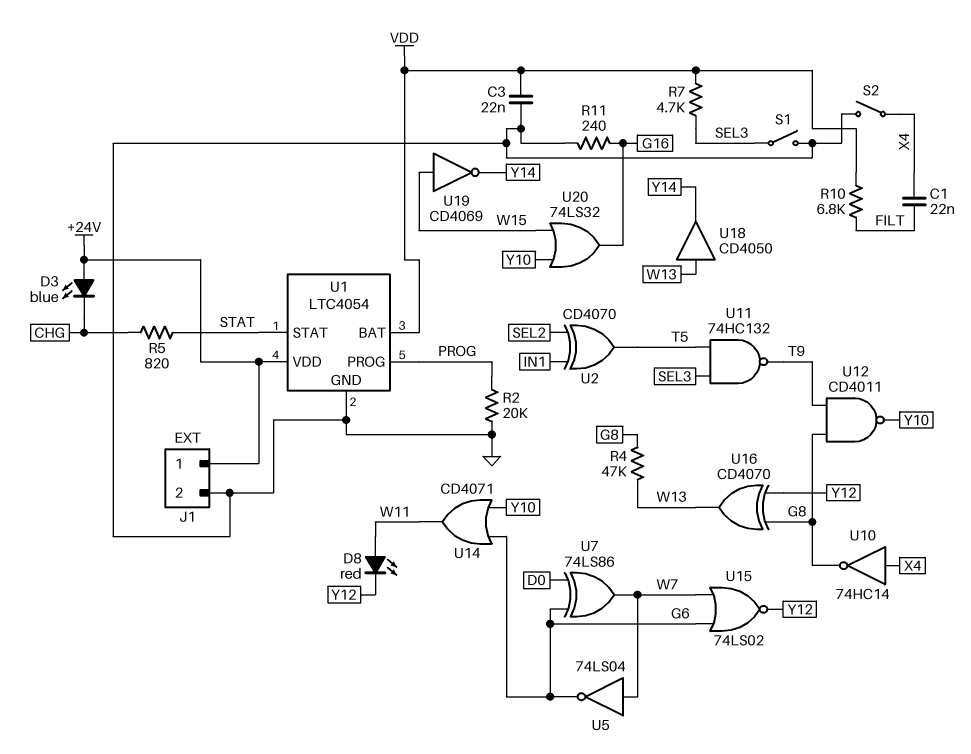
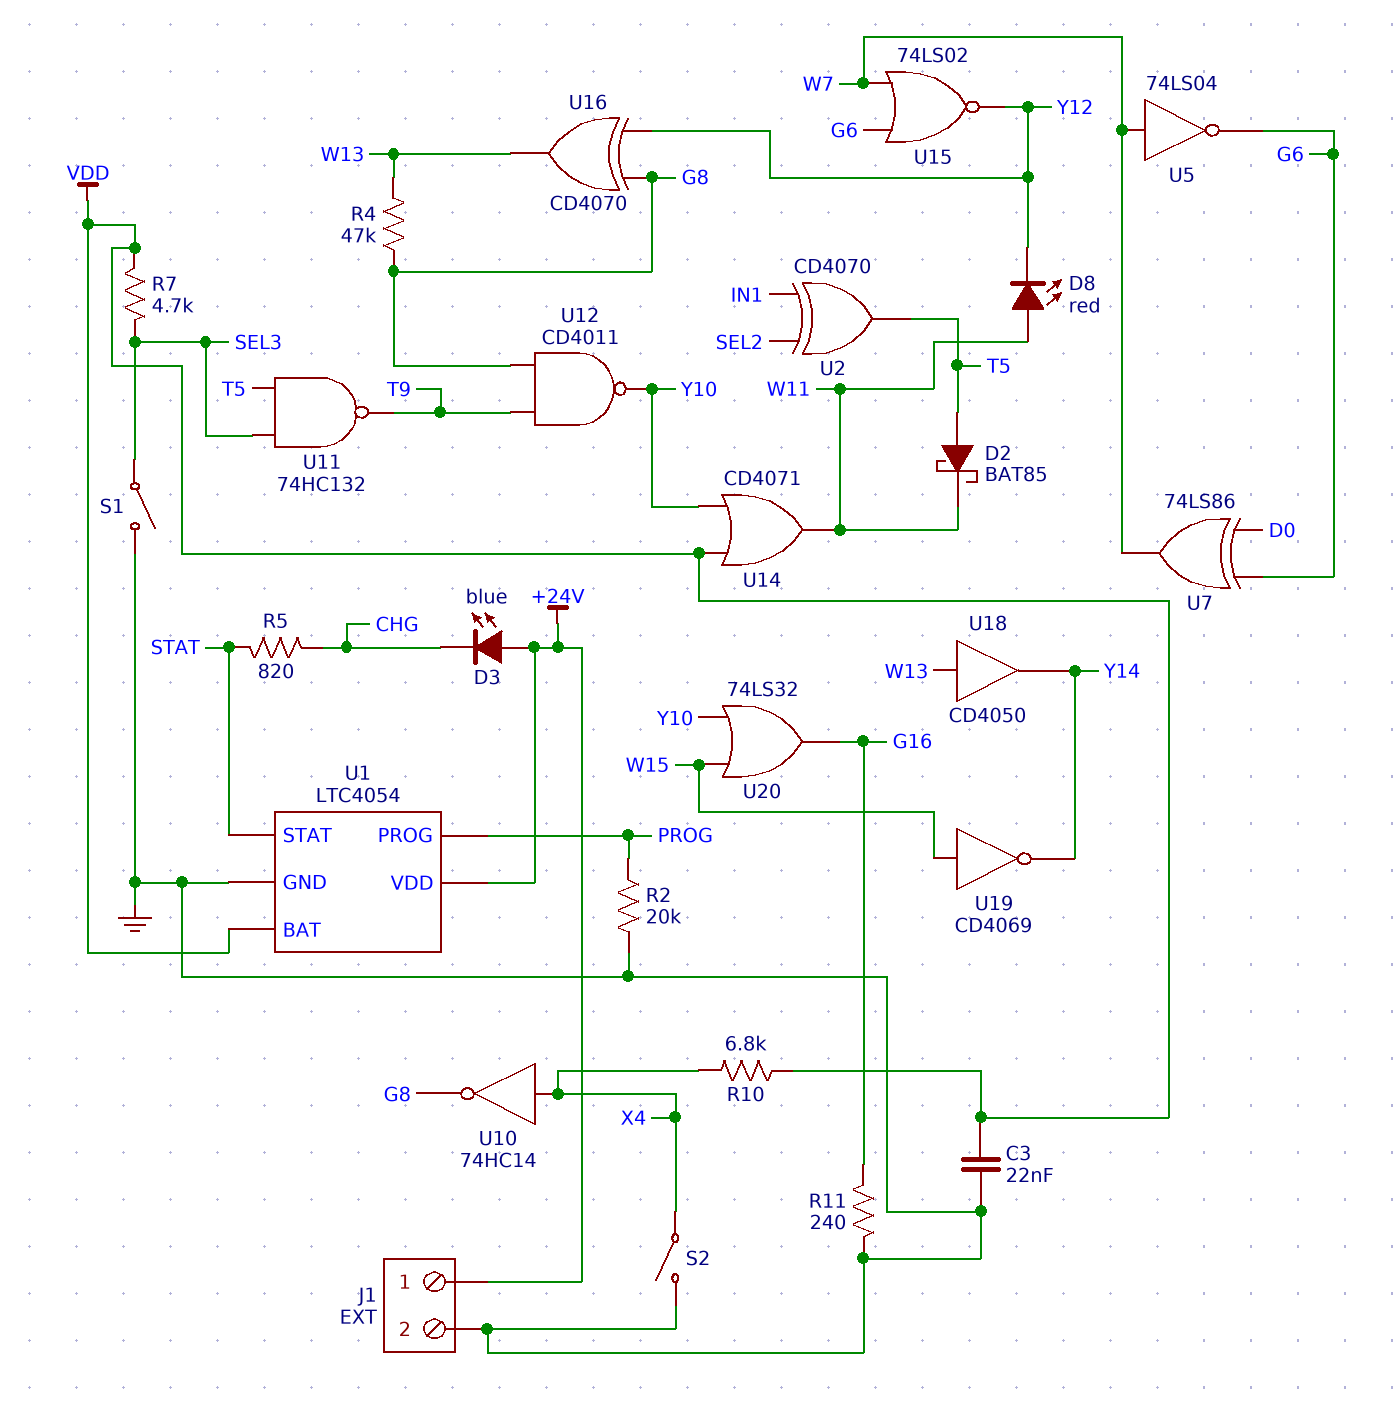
C1: 22nF (FILT, X4) -> none
D2: none -> schottky BAT85 (A T5, K W11)
R10: 6.8k (FILT, VDD) -> 6.8k (VDD, X4)
U14: OR CD4071 (in G6, in Y10, out W11) -> OR CD4071 (in VDD, in Y10, out W11)

